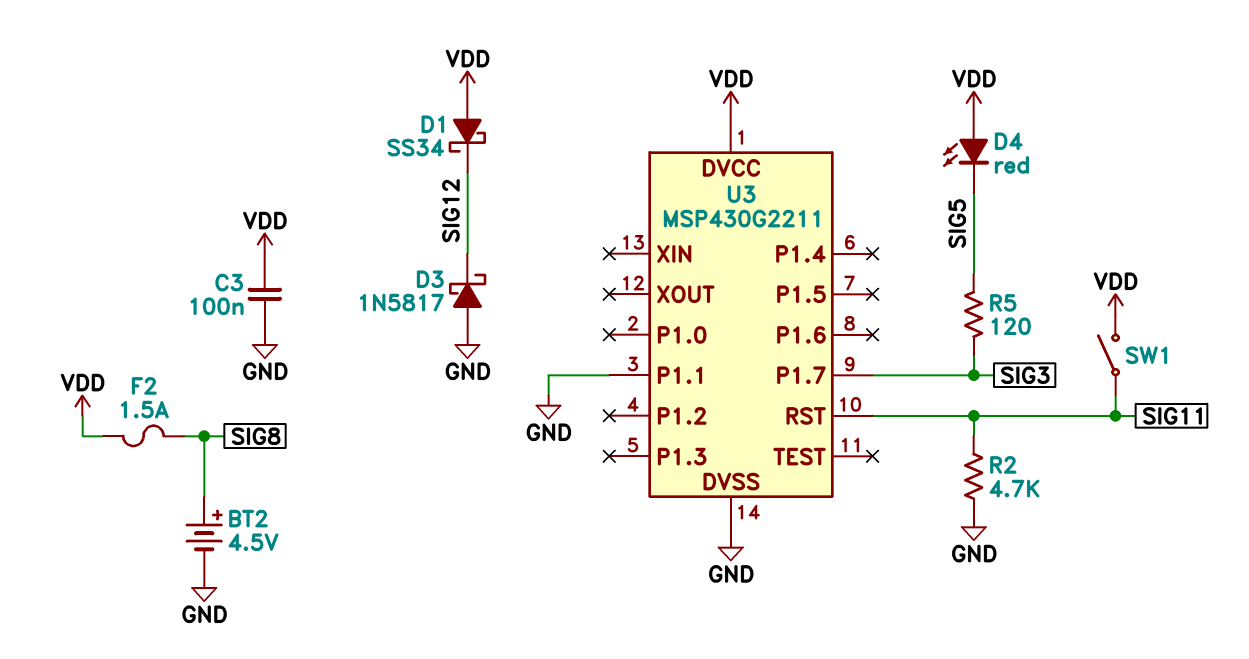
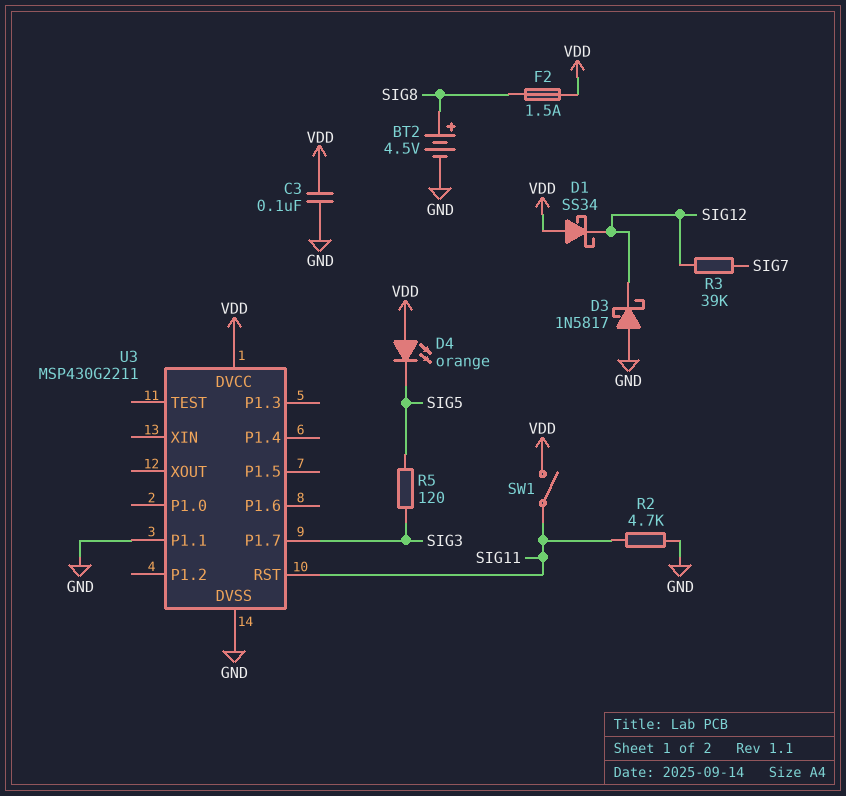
D4: LED red (A VDD, K SIG5) -> LED orange (A VDD, K SIG5)
R3: none -> 39k (SIG7, SIG12)

